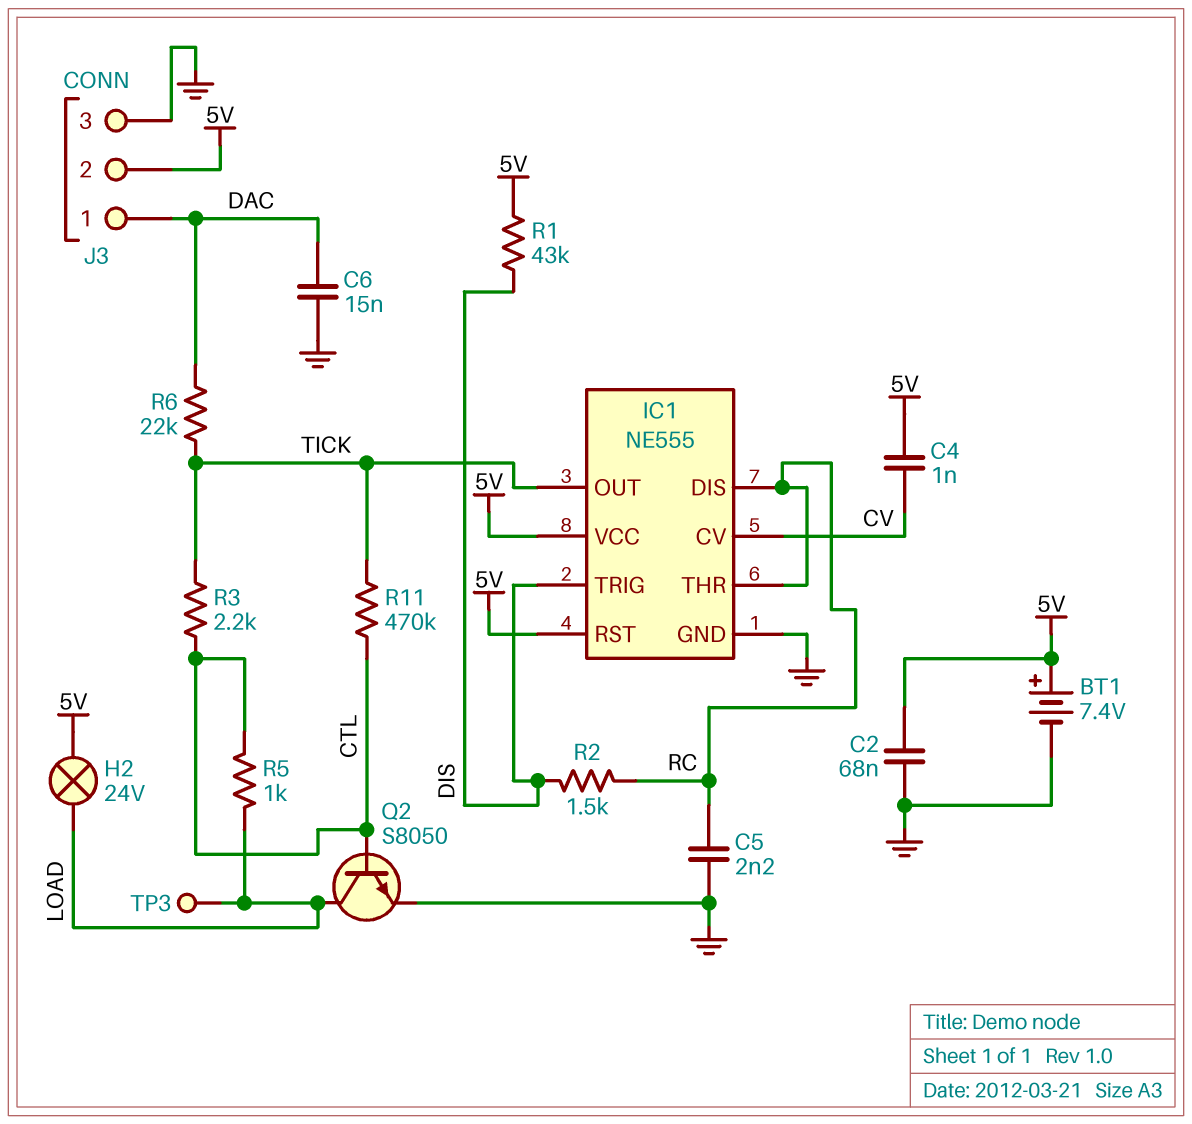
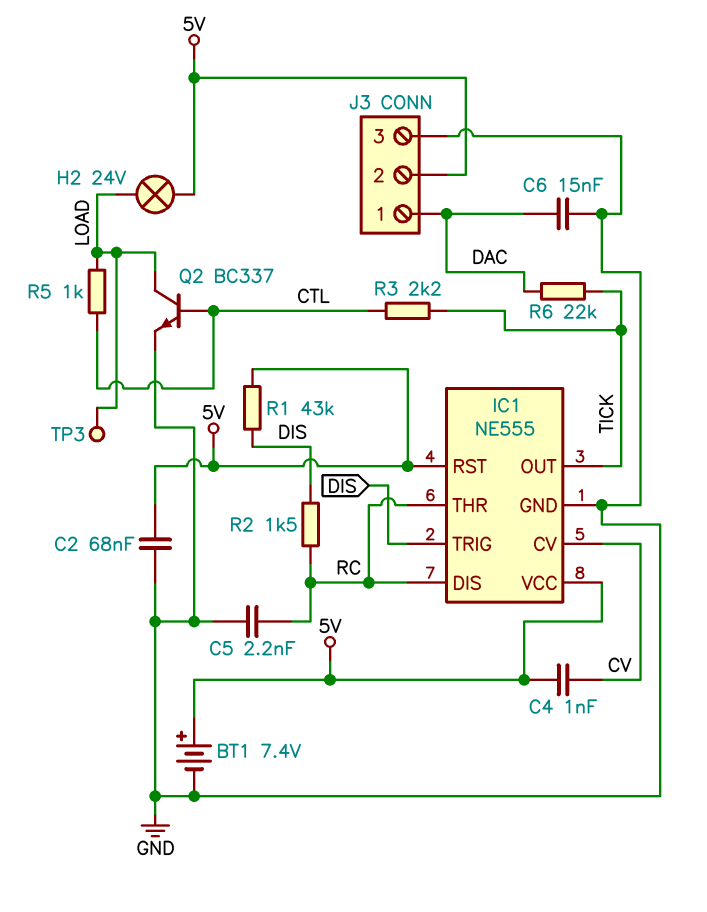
Q2: NPN S8050 (B CTL, C LOAD, E GND) -> NPN BC337 (B CTL, C LOAD, E GND)
R11: 470k (CTL, TICK) -> none

